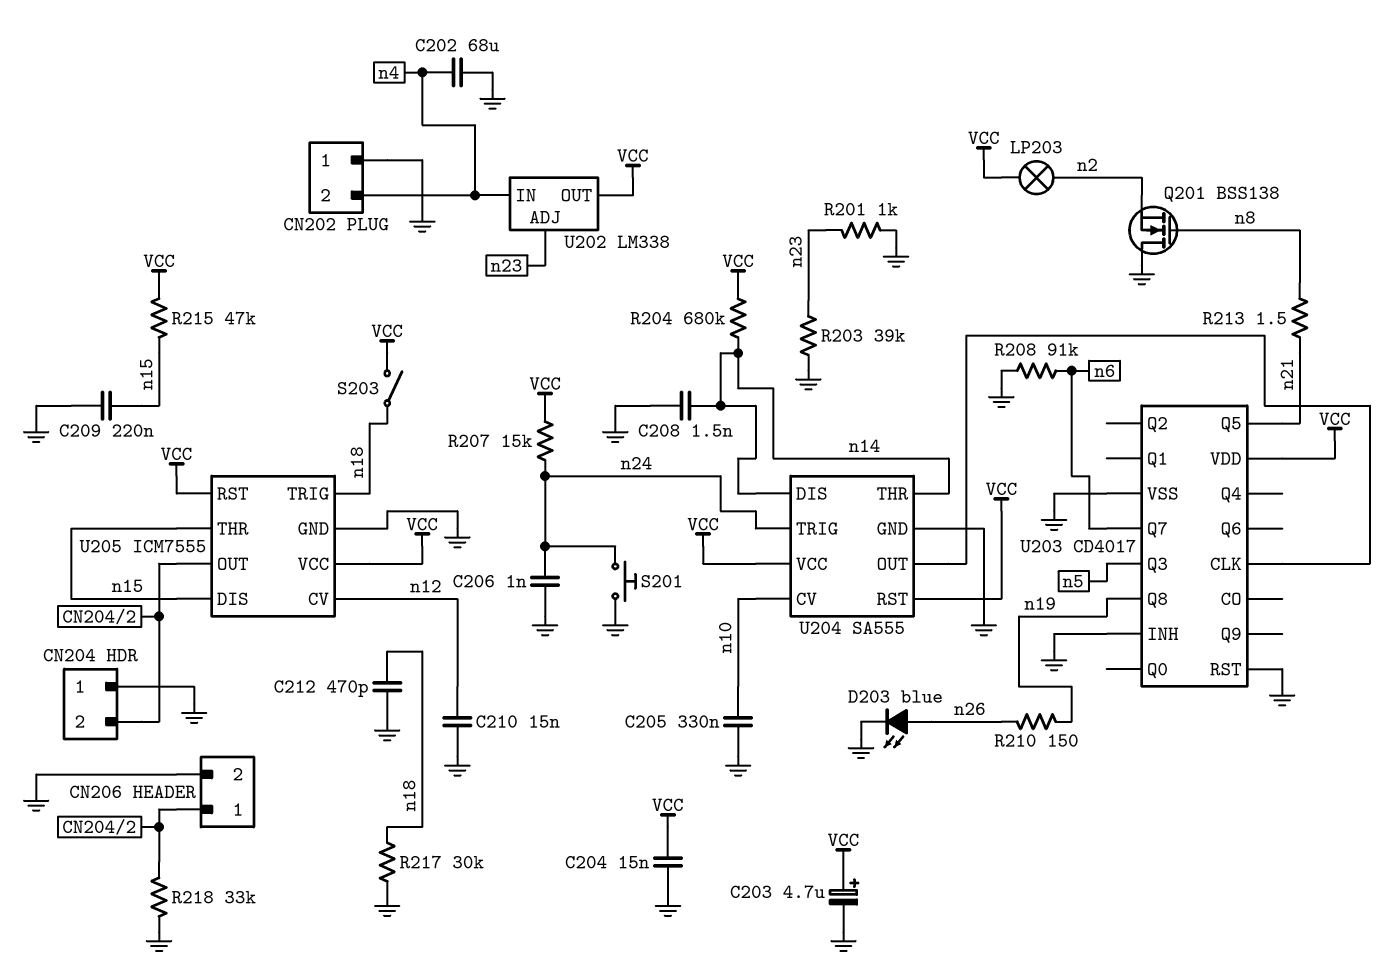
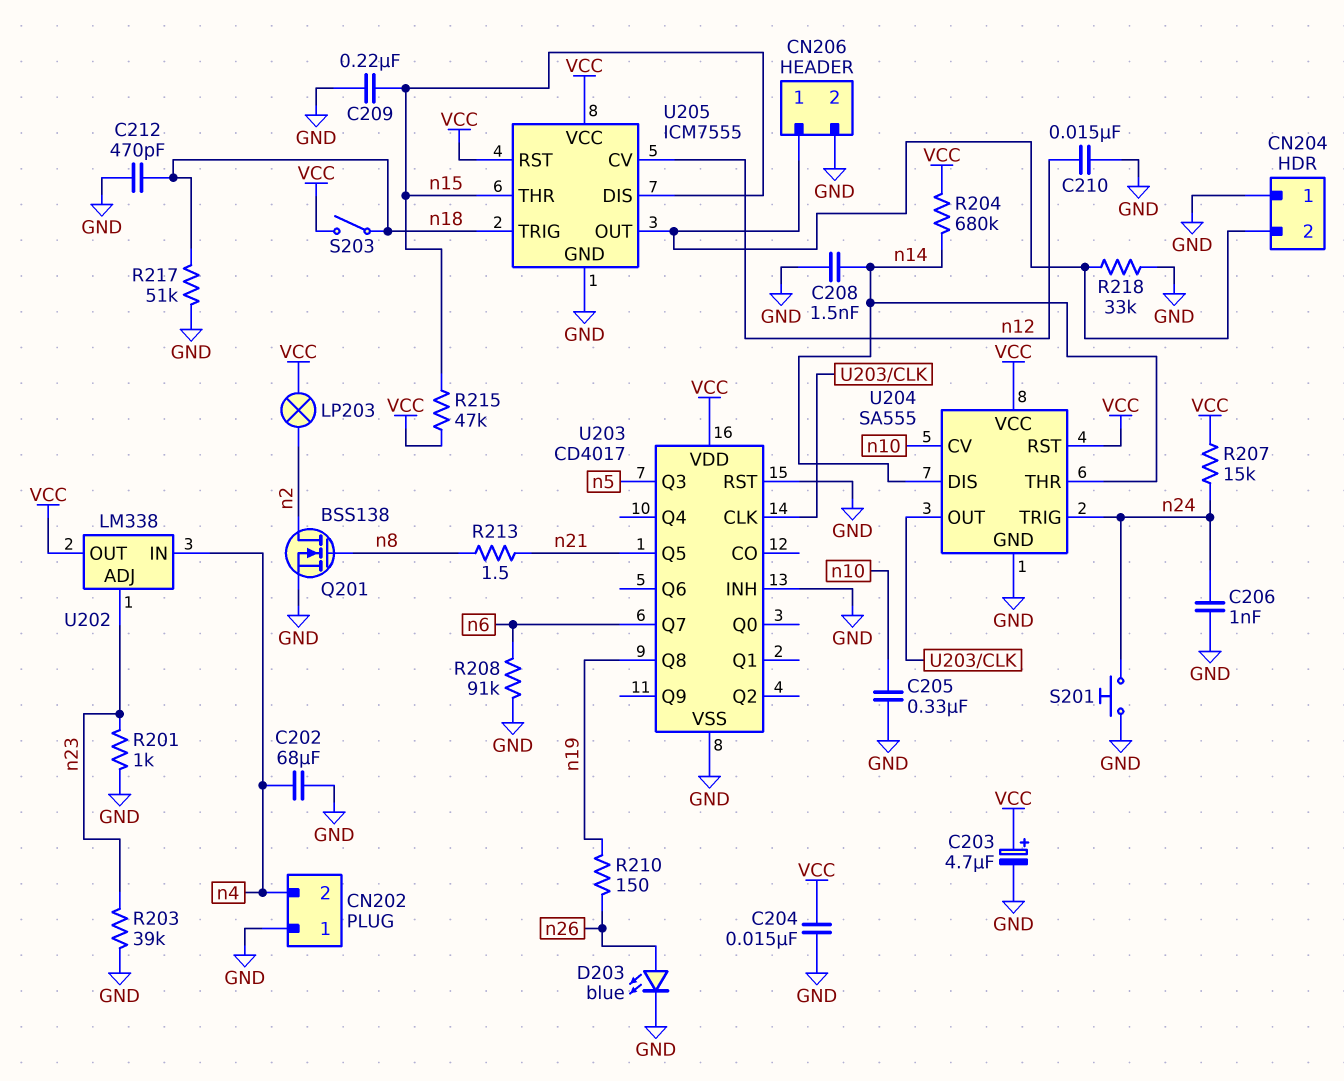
Q201: NMOS BSS138 (G n8, D GND, S n2) -> NMOS BSS138 (G n8, D n2, S GND)
R217: 30k (GND, n18) -> 51k (GND, n18)

